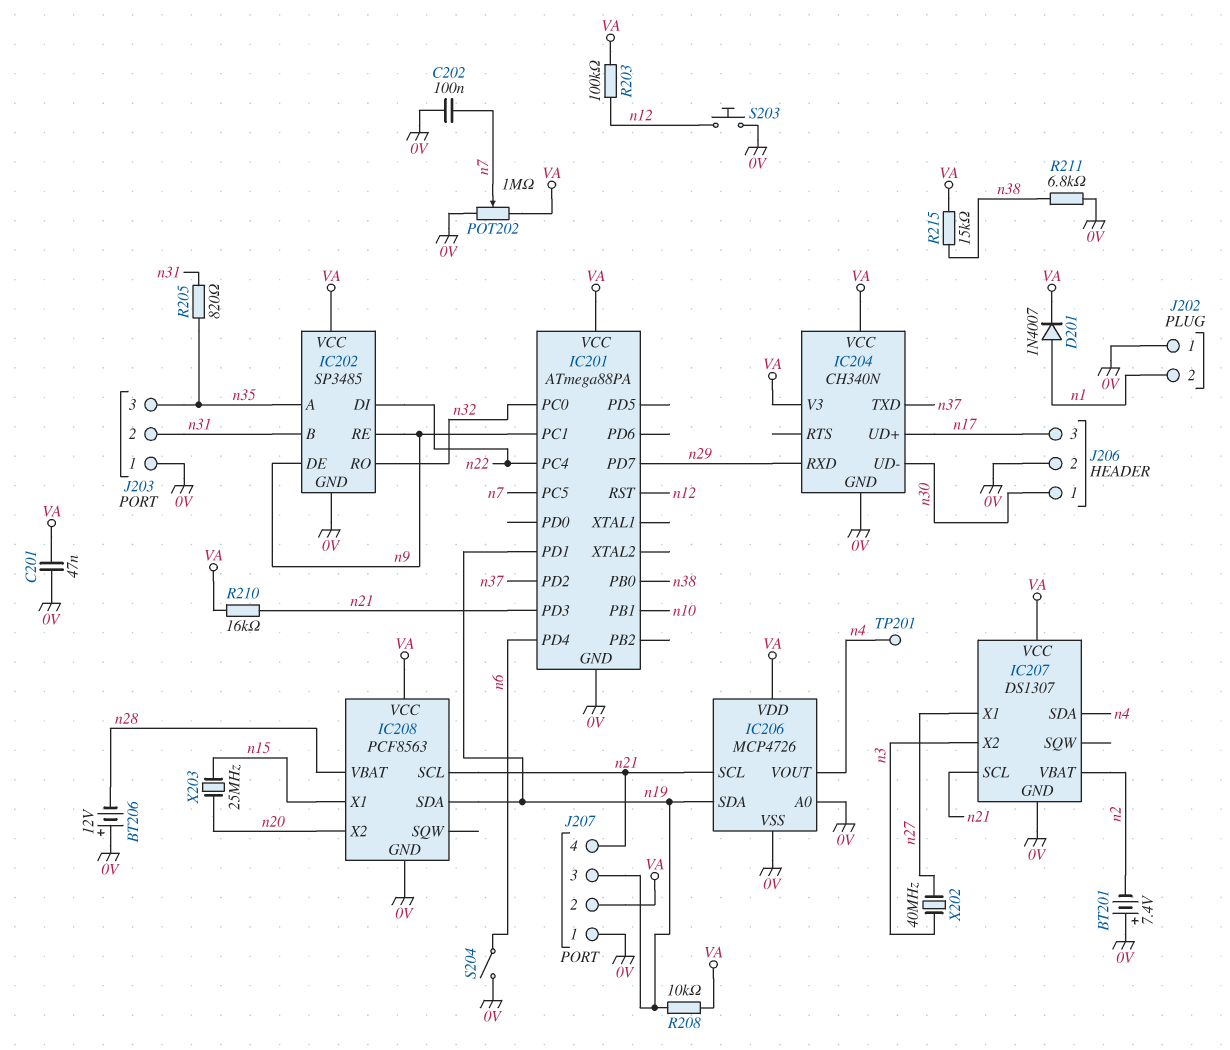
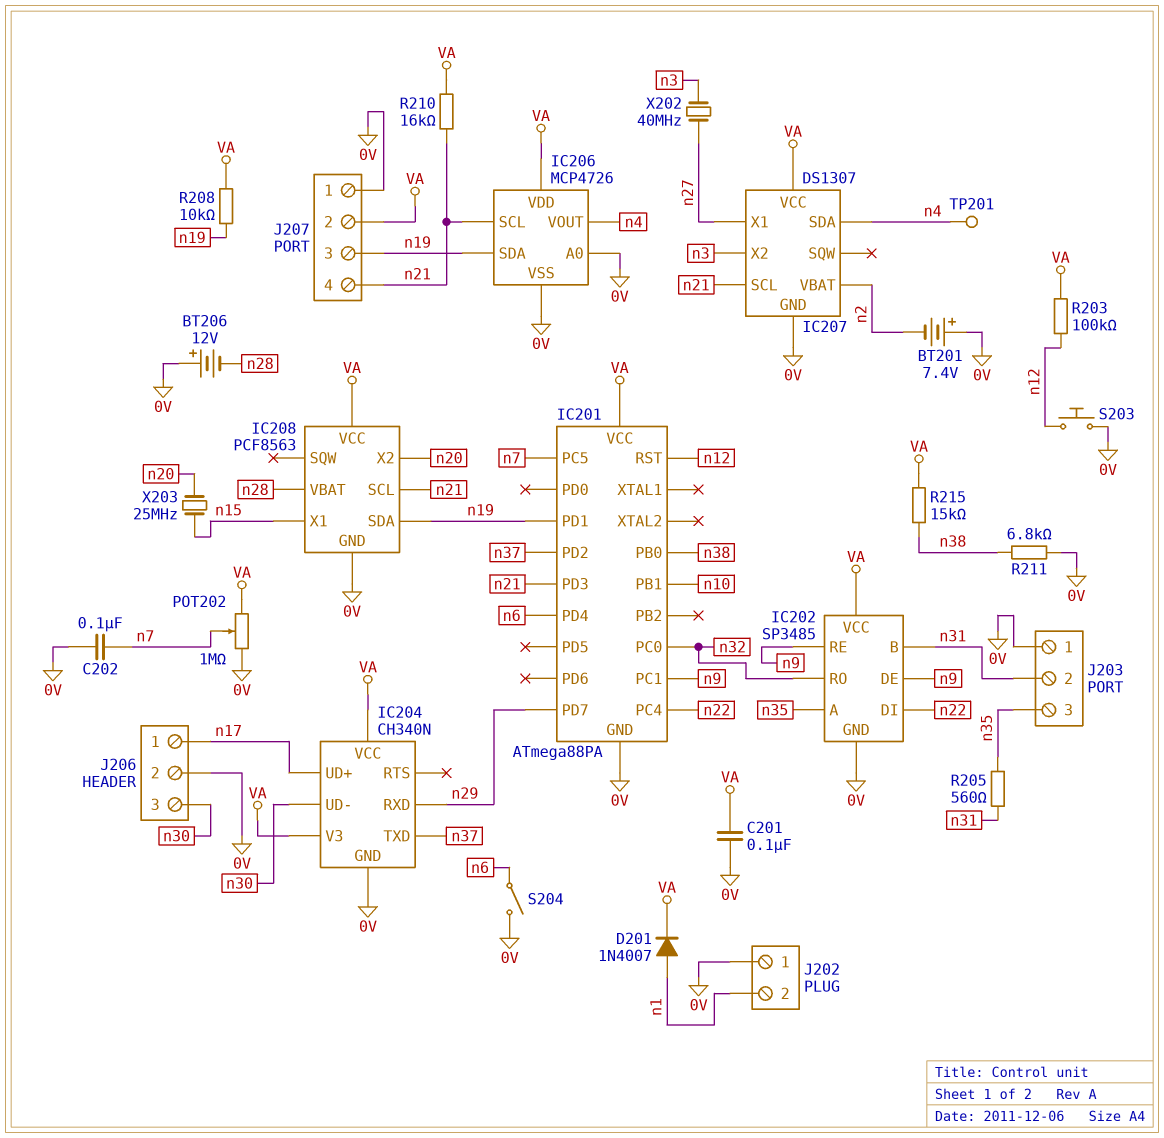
C201: 47nF (0V, VA) -> 100nF (0V, VA)
J206 pin 1: n30 -> n17
J206 pin 3: n17 -> n30
R205: 820 (n31, n35) -> 560 (n31, n35)

